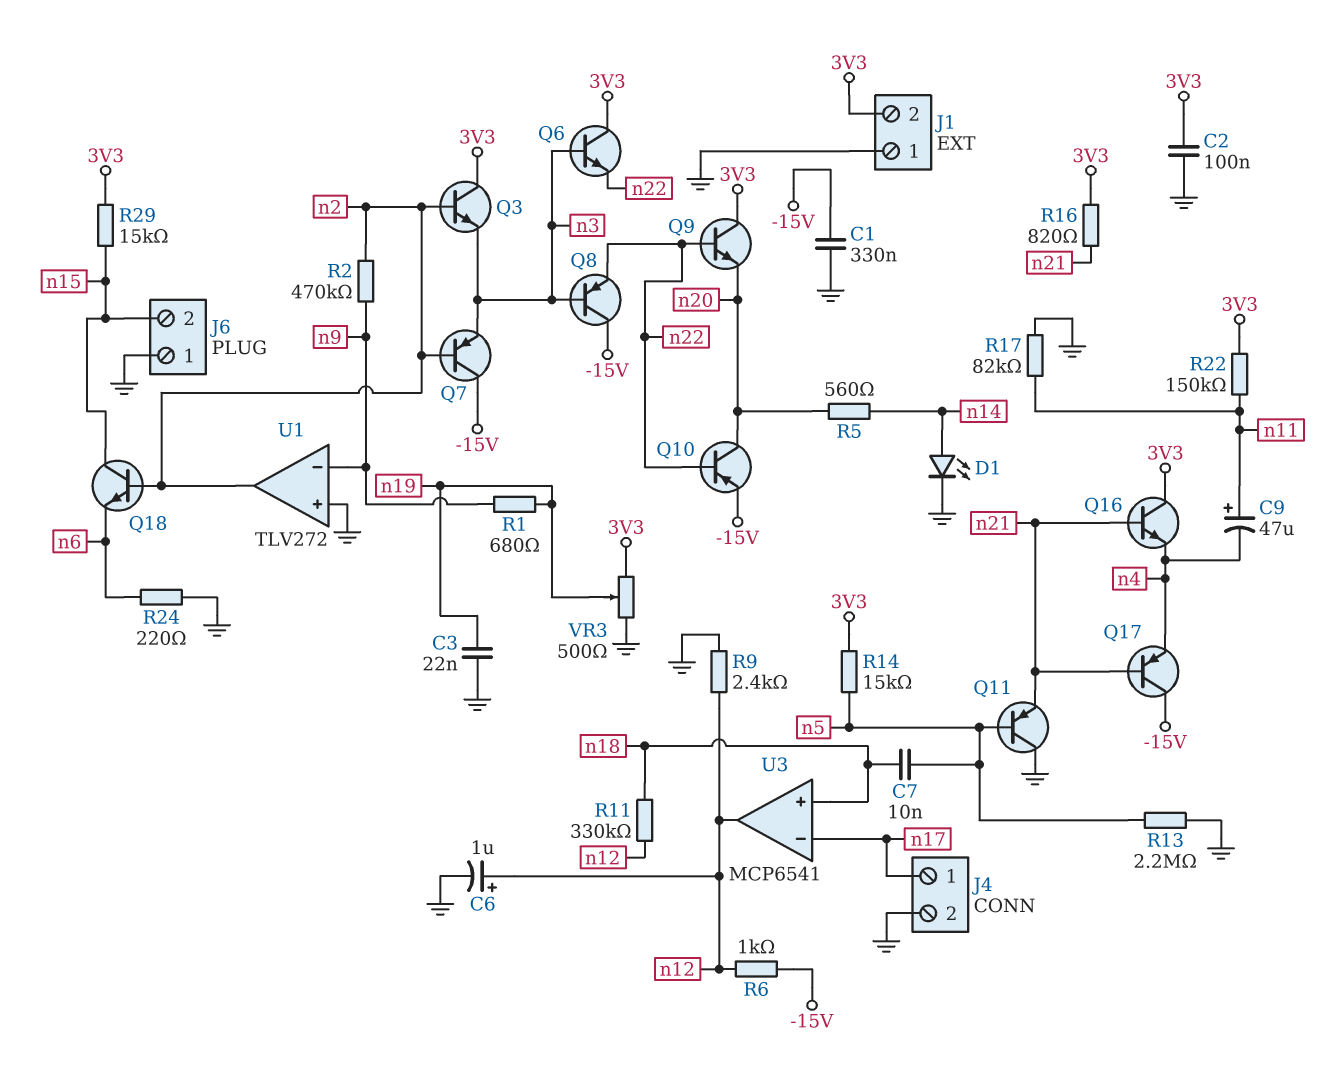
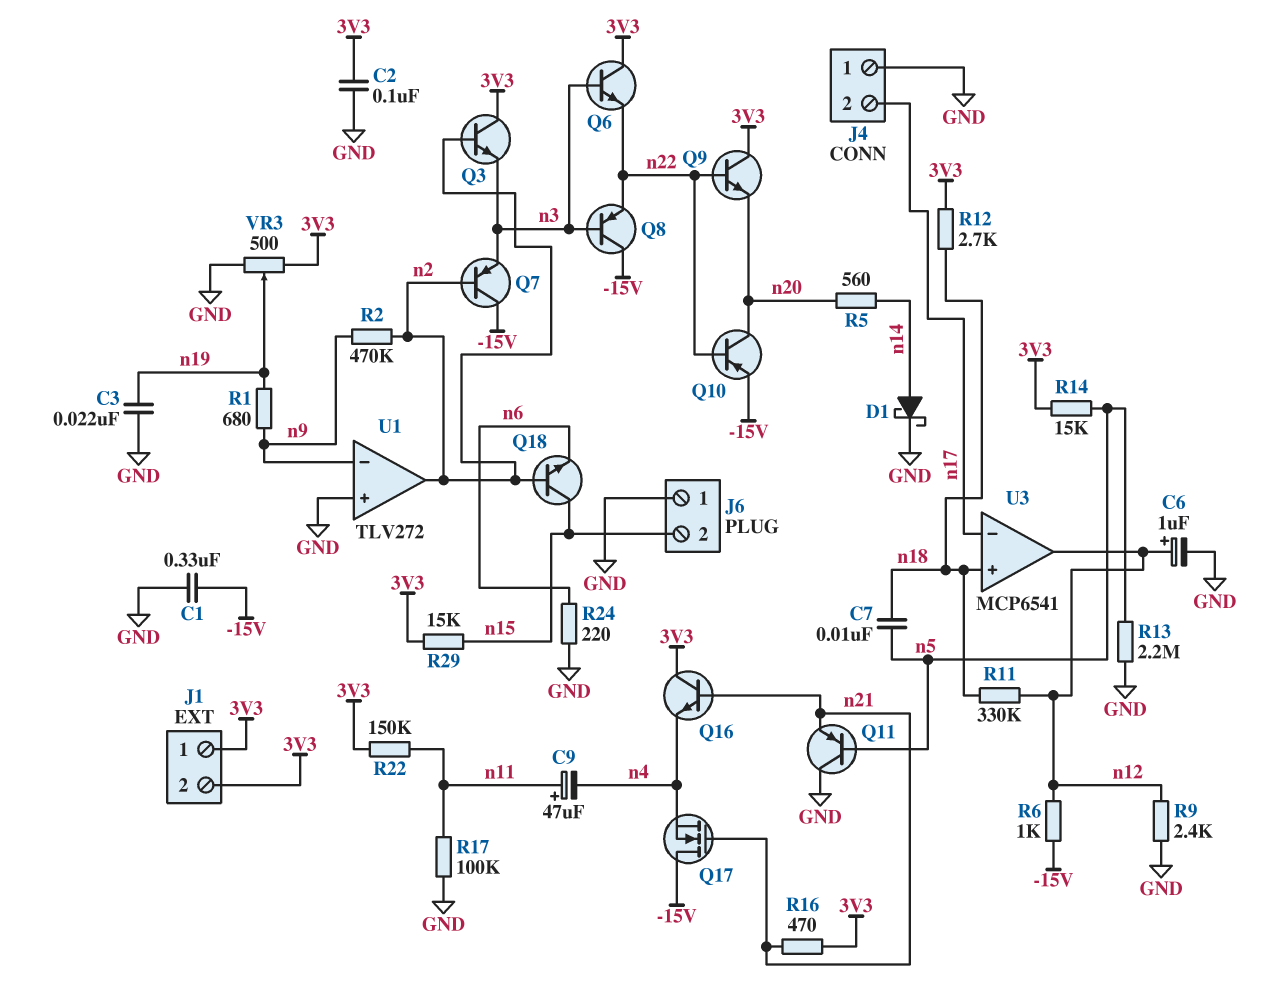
D1: LED (A n14, K GND) -> schottky (A n14, K GND)
J1 pin 1: GND -> 3V3
J4 pin 1: n17 -> GND
J4 pin 2: GND -> n17
Q17: PNP (B n21, C -15V, E n4) -> NMOS (G n21, D -15V, S n4)
R12: none -> 2.7k (3V3, n18)
R16: 820 (3V3, n21) -> 470 (3V3, n21)
R17: 82k (GND, n11) -> 100k (GND, n11)

